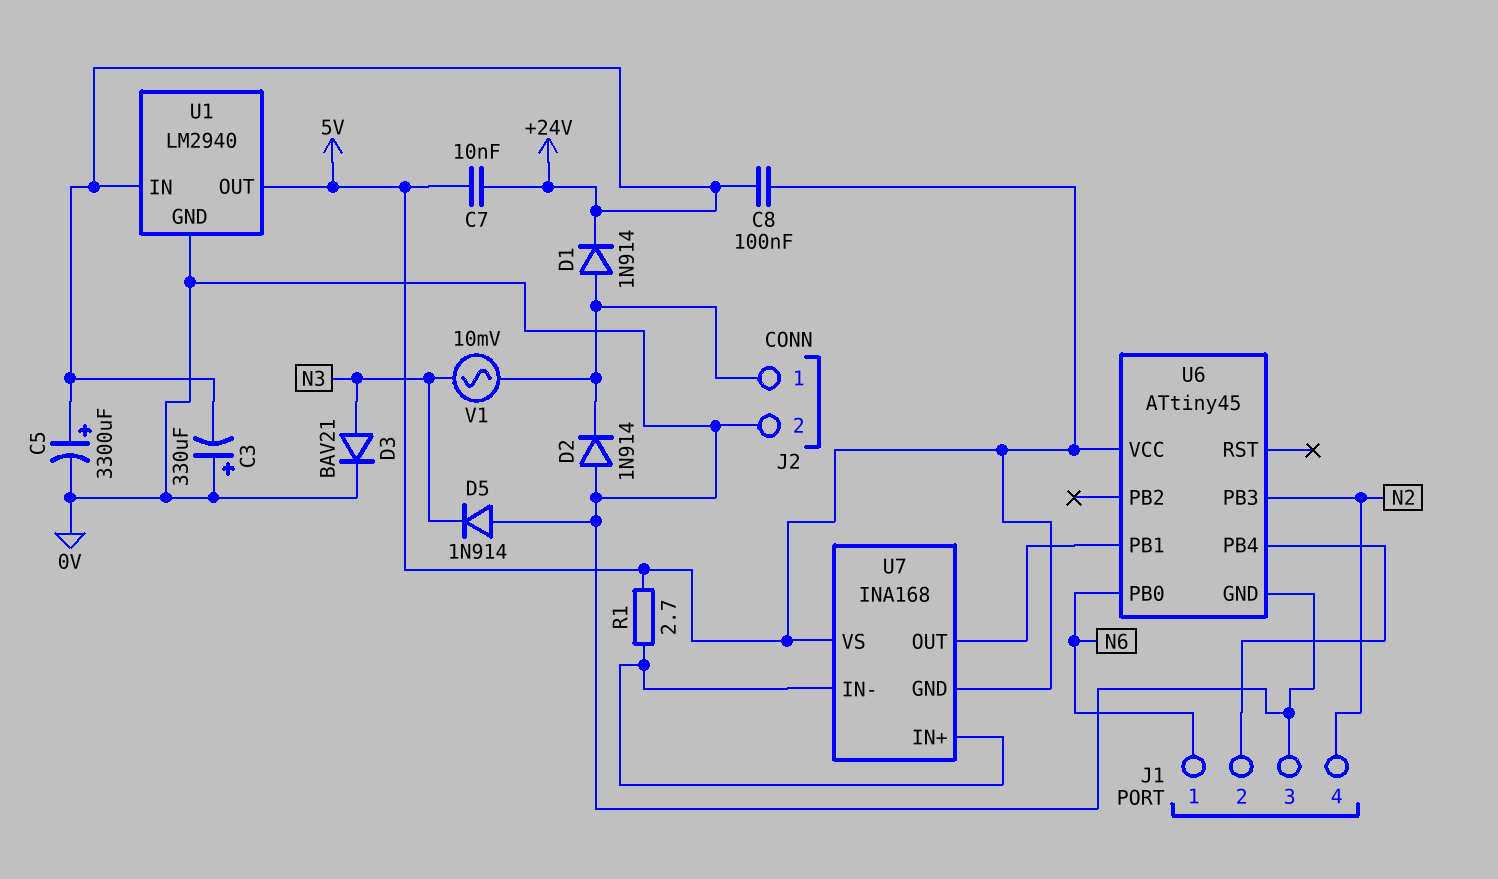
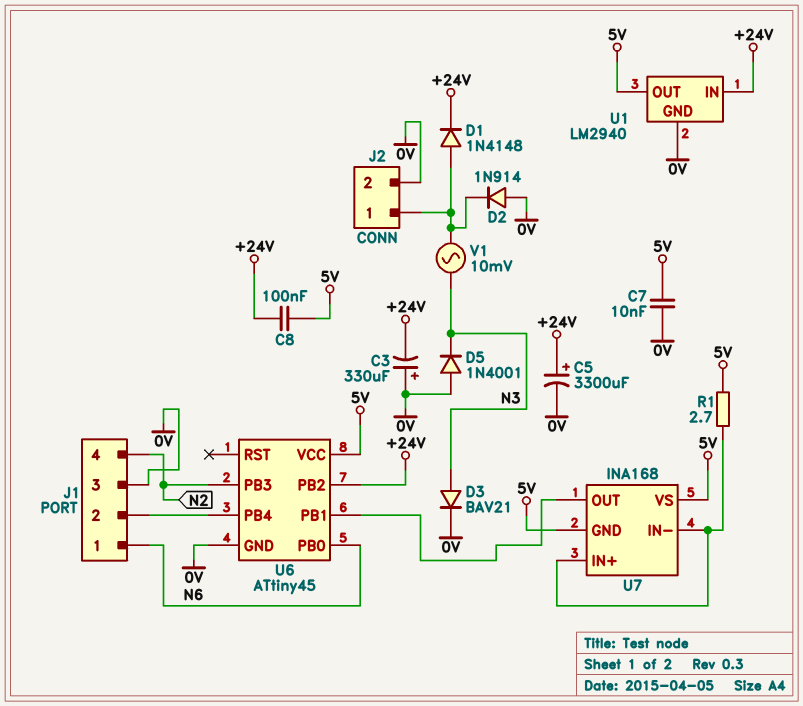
C7: 10nF (+24V, 5V) -> 10nF (0V, 5V)
D1: diode 1N914 (A J2/1, K +24V) -> diode 1N4148 (A J2/1, K +24V)
D5: diode 1N914 (A 0V, K N3) -> diode 1N4001 (A 0V, K N3)
U6 pin PB2: none -> +24V

